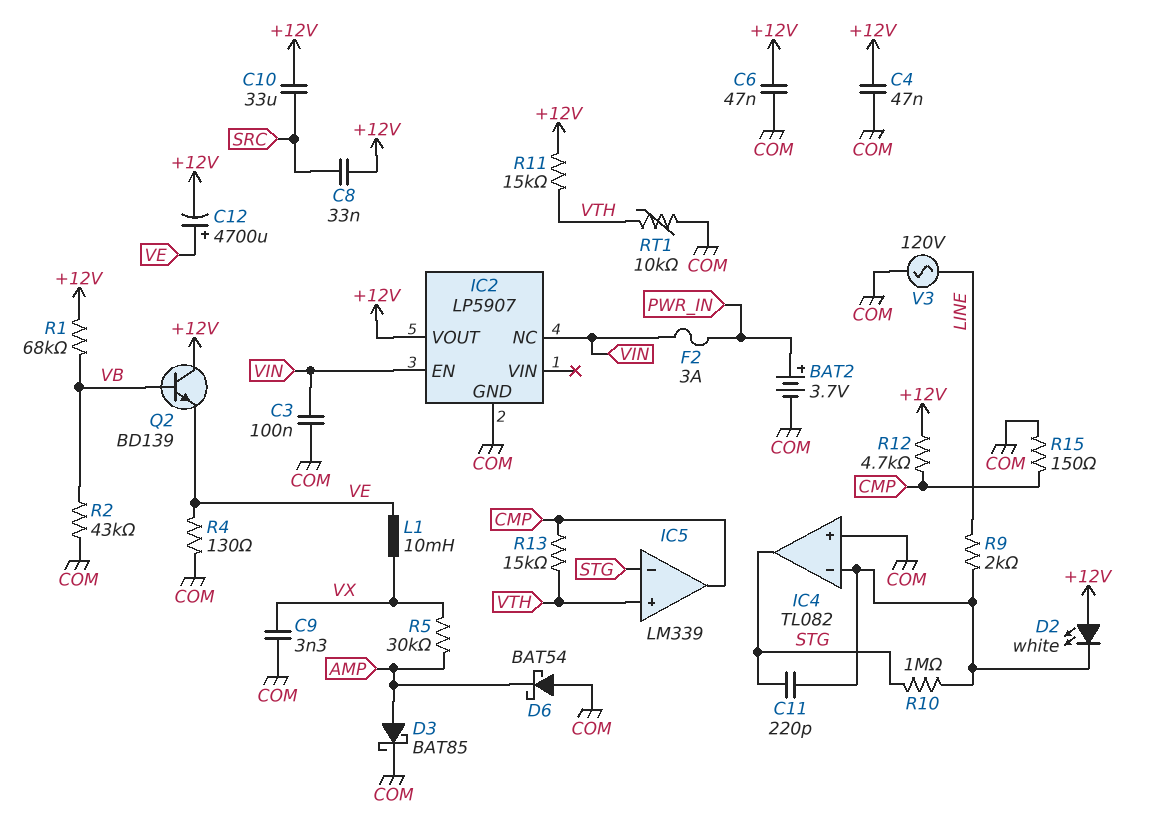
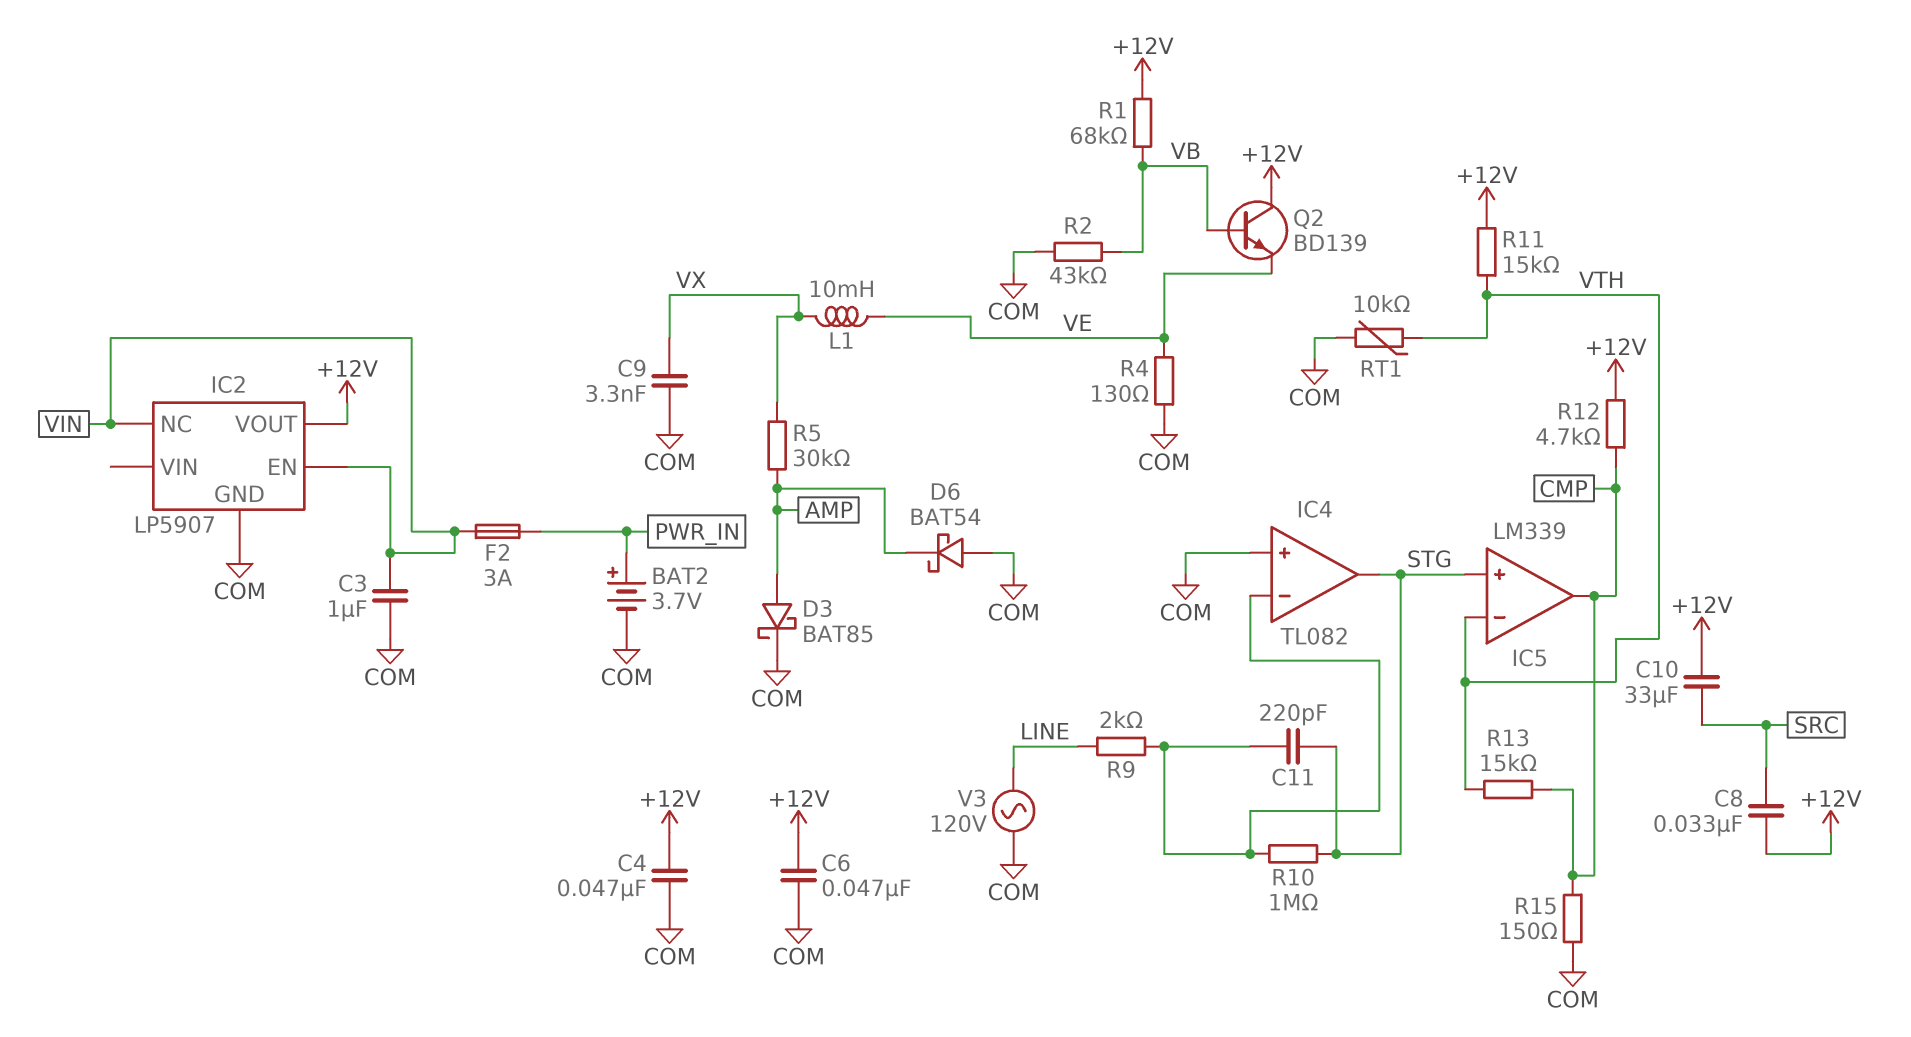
C3: 100nF (COM, VIN) -> 1uF (COM, VIN)
C12: 4700uF (plus VE, minus +12V) -> none
D2: LED white (A +12V, K IC4/in-) -> none
IC5 pin in+: VTH -> STG
IC5 pin in-: STG -> VTH

